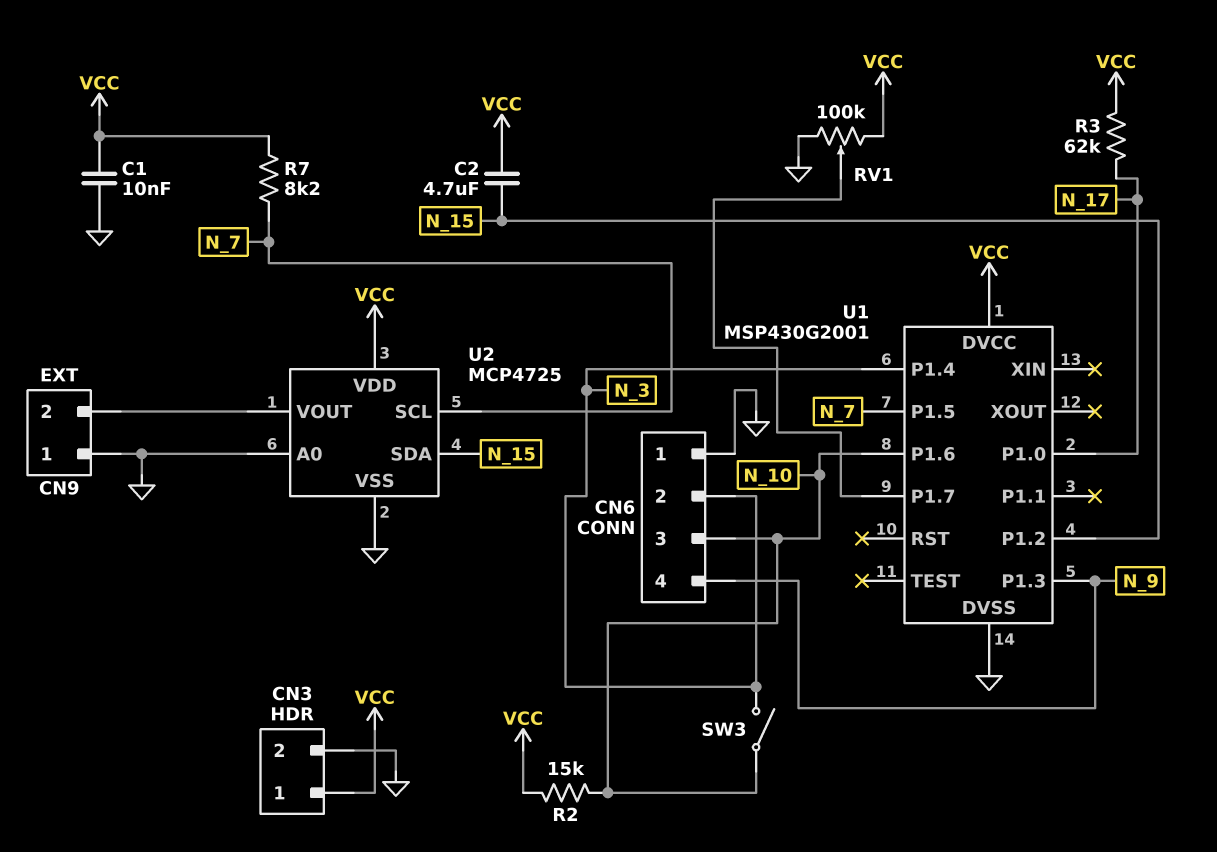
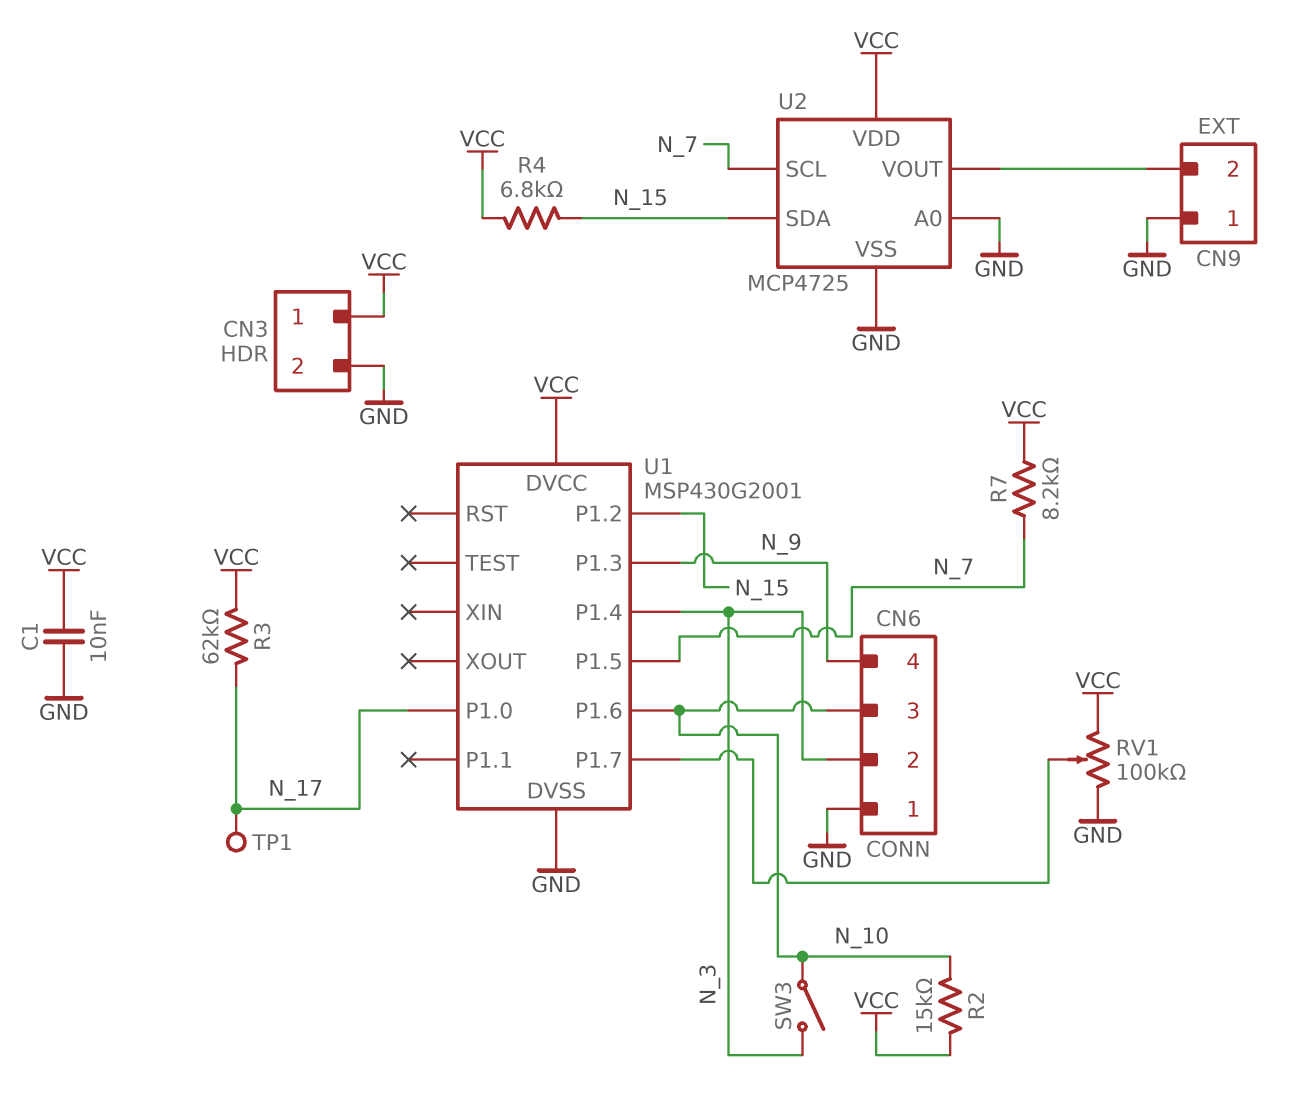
C2: 4.7uF (N_15, VCC) -> none
R4: none -> 6.8k (N_15, VCC)
TP1: none -> test point (N_17)

